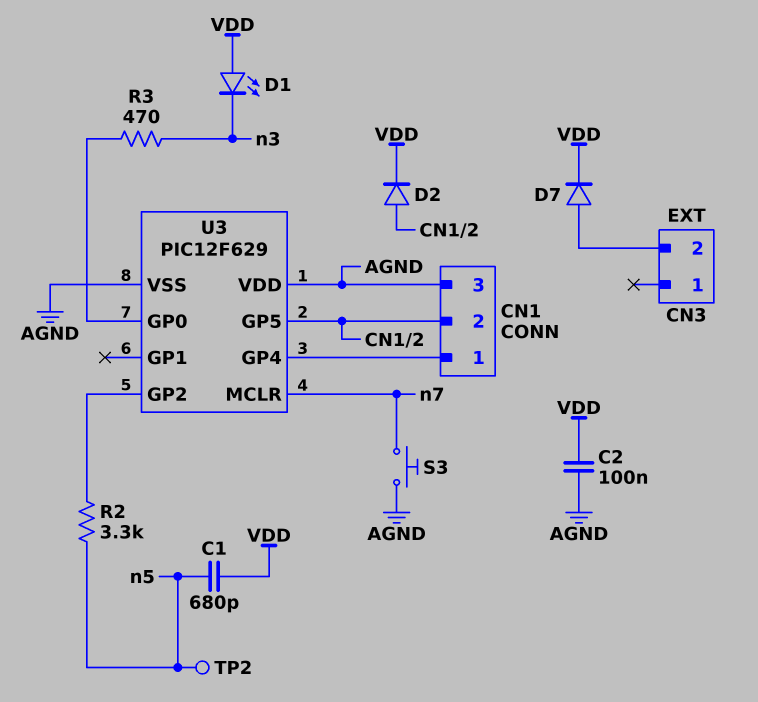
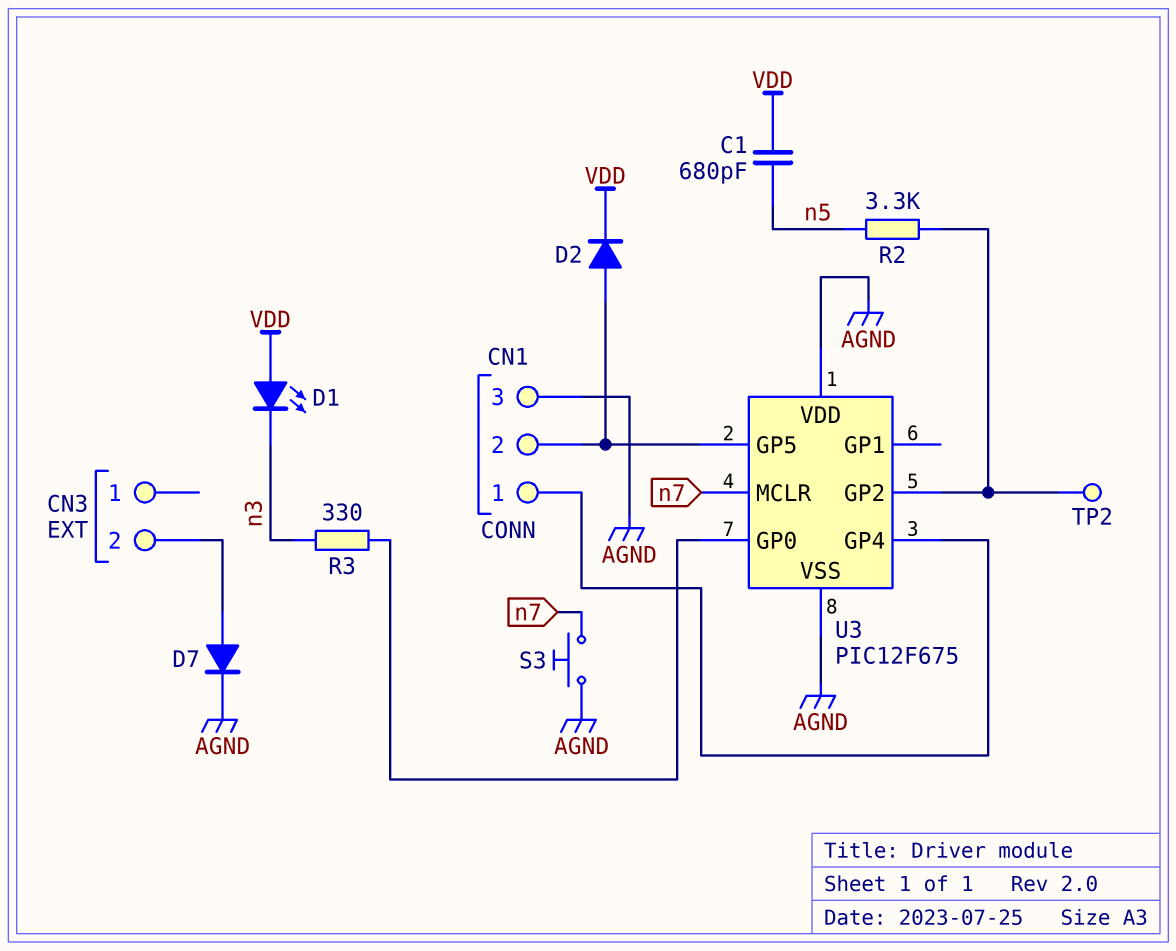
C2: 100nF (AGND, VDD) -> none
D7: diode (A CN3/2, K VDD) -> diode (A CN3/2, K AGND)
R3: 470 (U3/GP0, n3) -> 330 (U3/GP0, n3)
TP2: test point (n5) -> test point (U3/GP2)
U3: PIC12F629 -> PIC12F675

